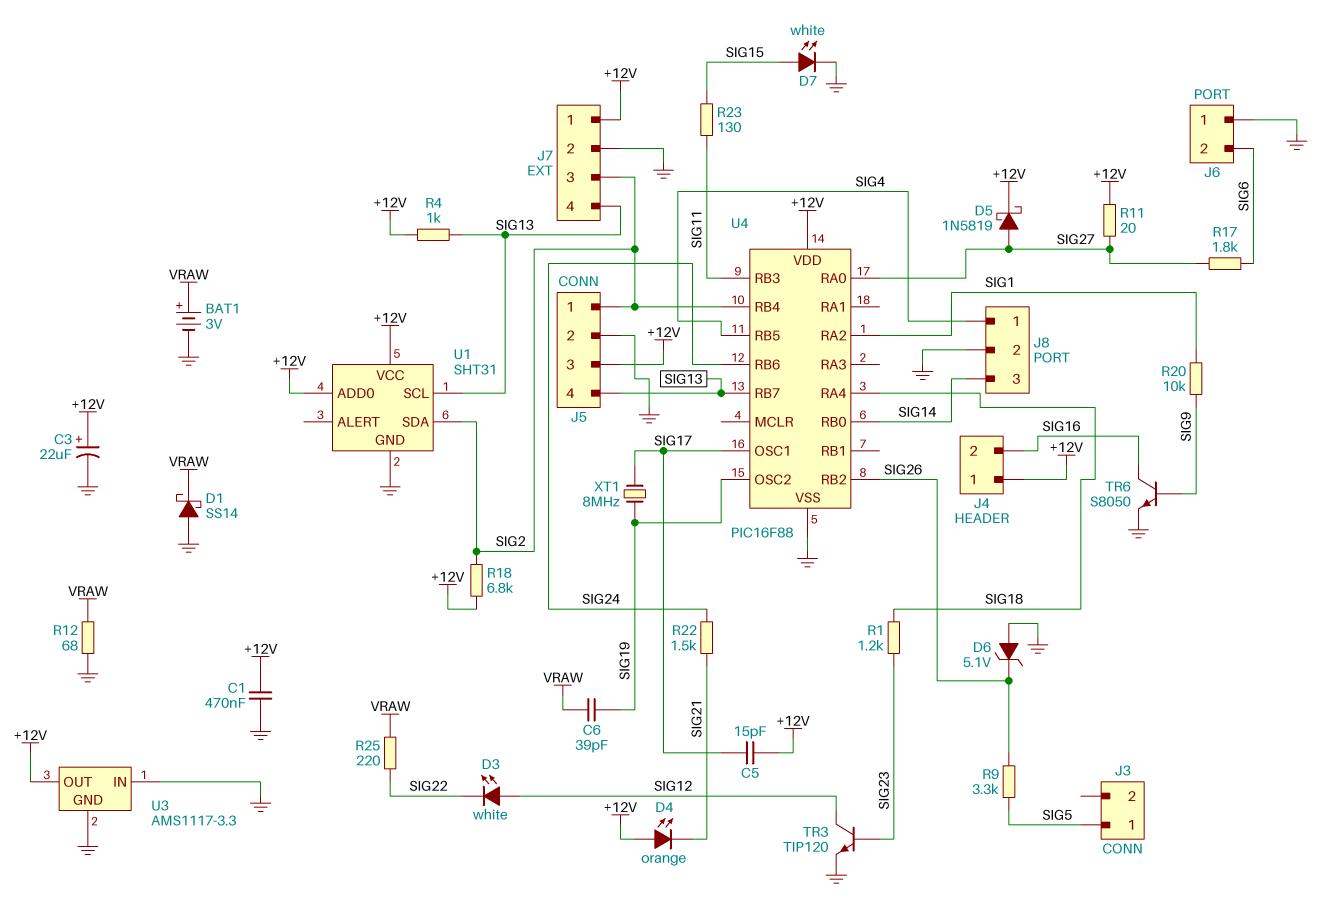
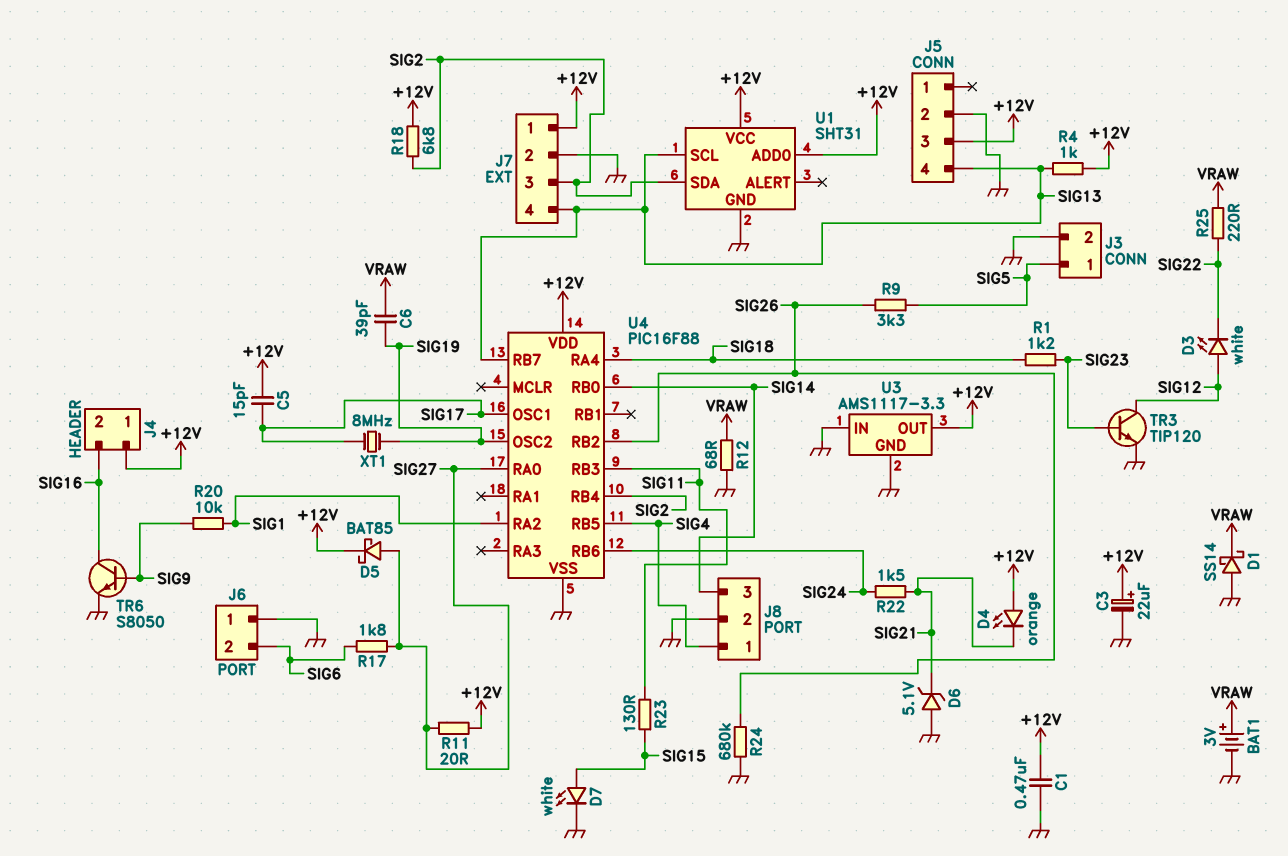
D5: schottky 1N5819 (A SIG27, K +12V) -> schottky BAT85 (A SIG27, K +12V)
D6: zener 5.1V (A GND, K SIG26) -> zener 5.1V (A GND, K SIG21)
J3 pin 2: none -> GND
J5 pin 1: SIG2 -> none
R24: none -> 680k (GND, SIG26)

